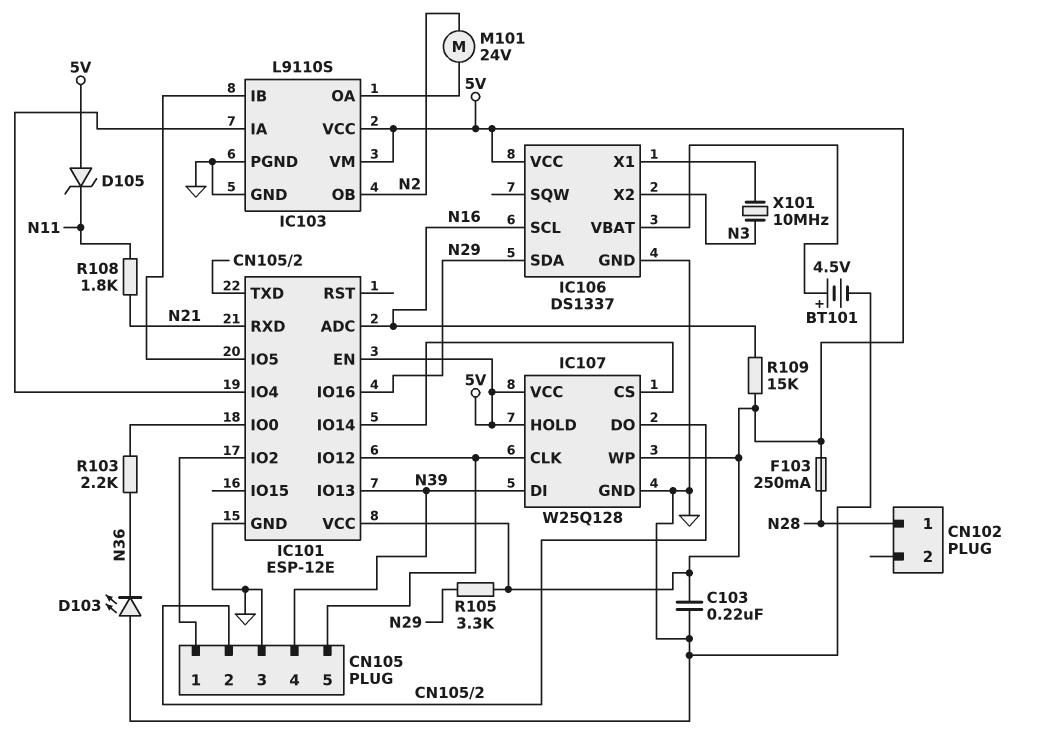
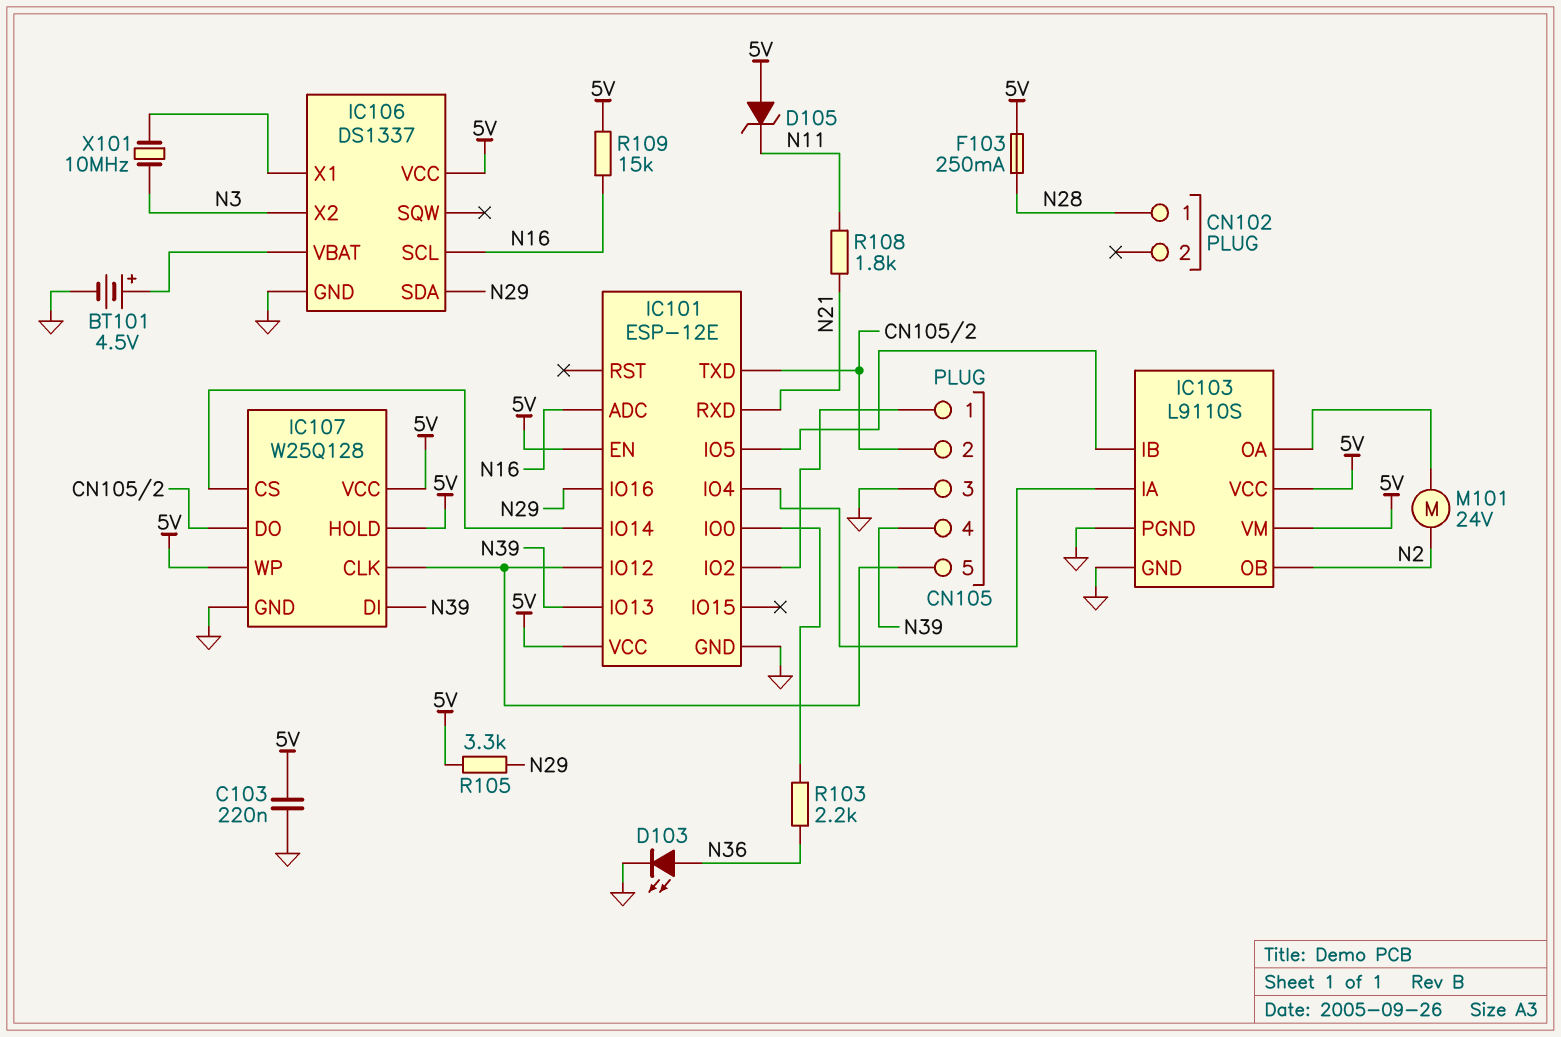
D103: LED (A GND, K N36) -> LED (A N36, K GND)

